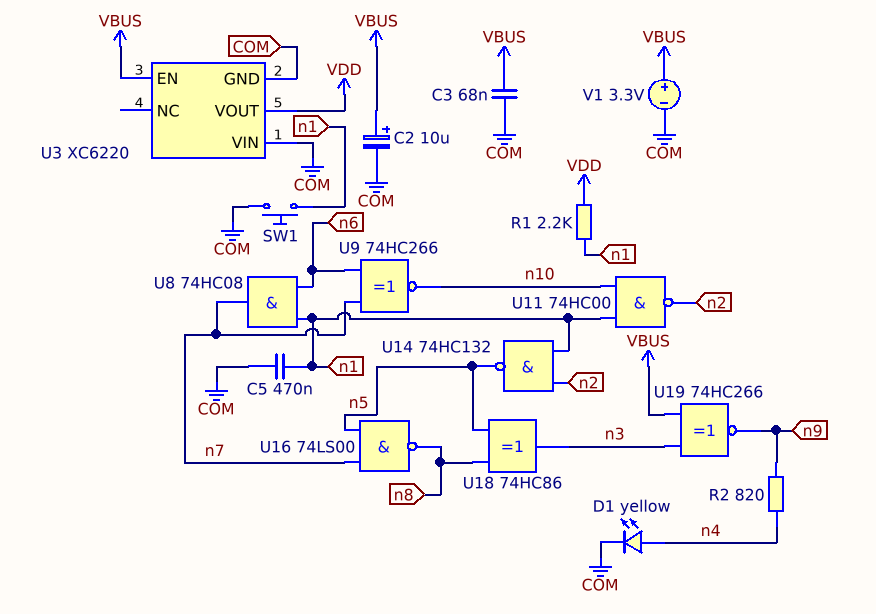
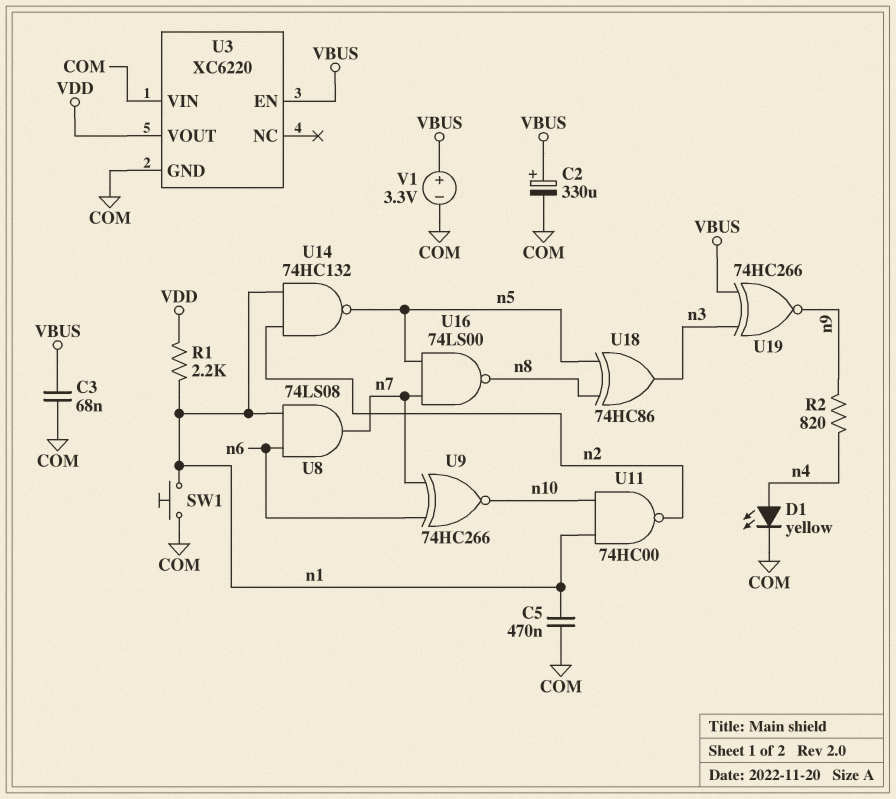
C2: 10uF (plus VBUS, minus COM) -> 330uF (plus VBUS, minus COM)
U8: AND 74HC08 (in n1, in n6, out n7) -> AND 74LS08 (in n1, in n6, out n7)

